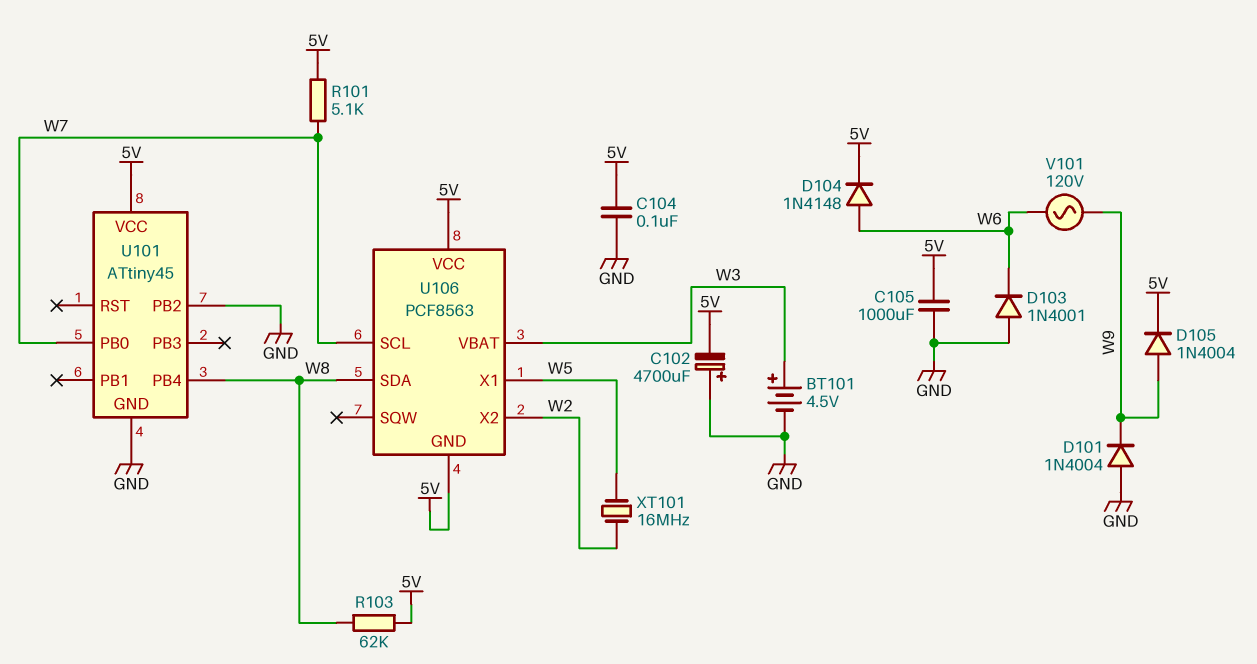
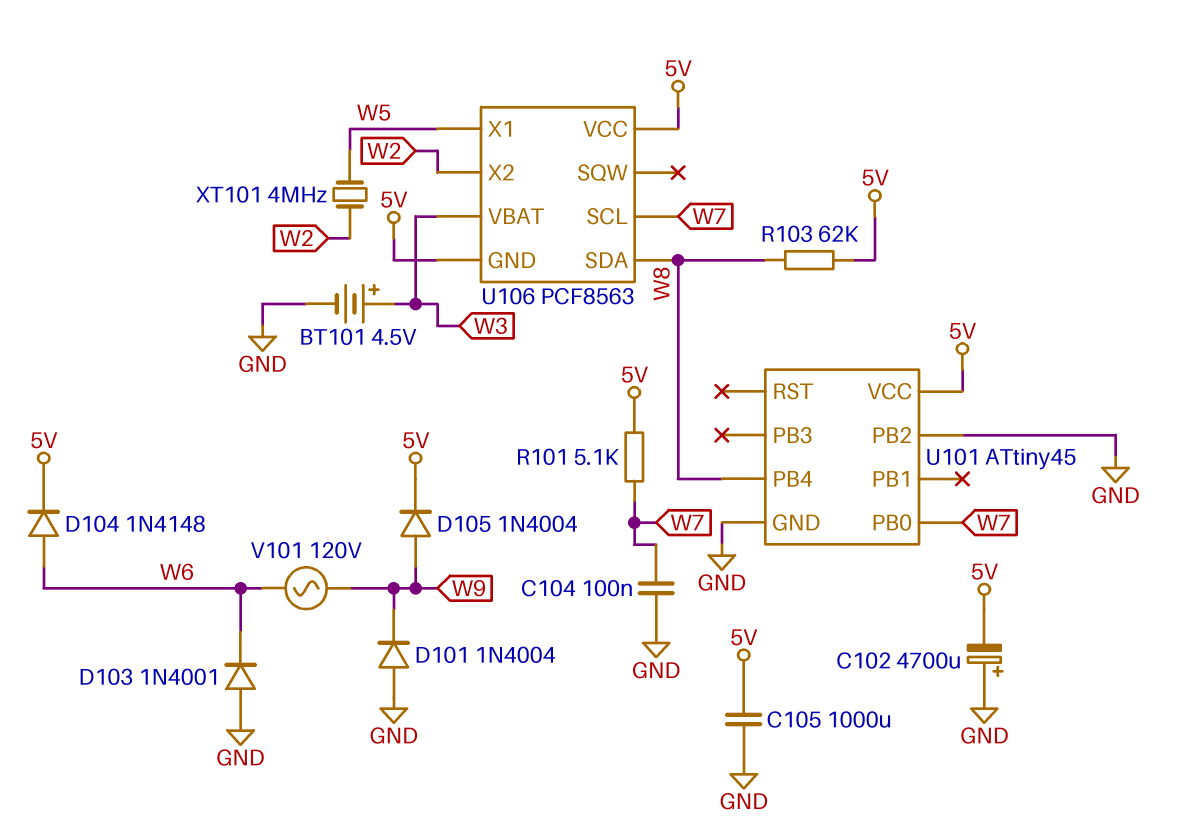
C104: 100nF (5V, GND) -> 100nF (GND, W7)
XT101: 16MHz (W2, W5) -> 4MHz (W2, W5)

